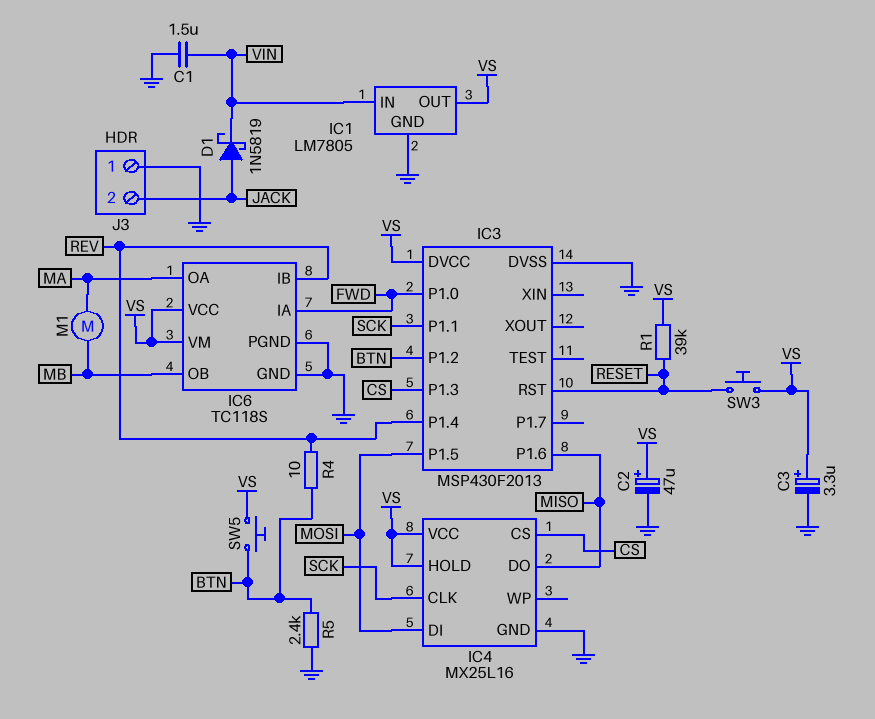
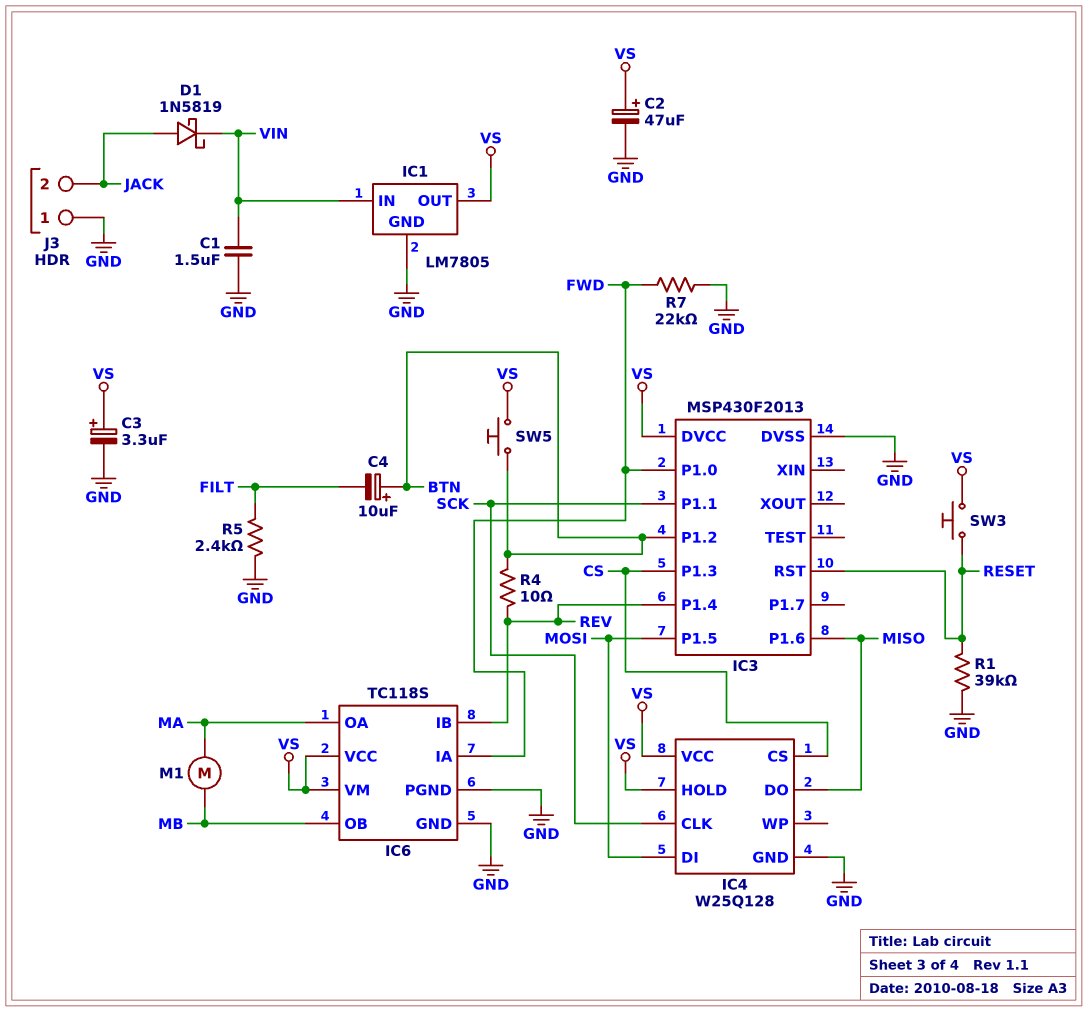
C4: none -> 10uF (plus BTN, minus FILT)
IC4: MX25L16 -> W25Q128
R1: 39k (RESET, VS) -> 39k (GND, RESET)
R5: 2.4k (BTN, GND) -> 2.4k (FILT, GND)
R7: none -> 22k (FWD, GND)

